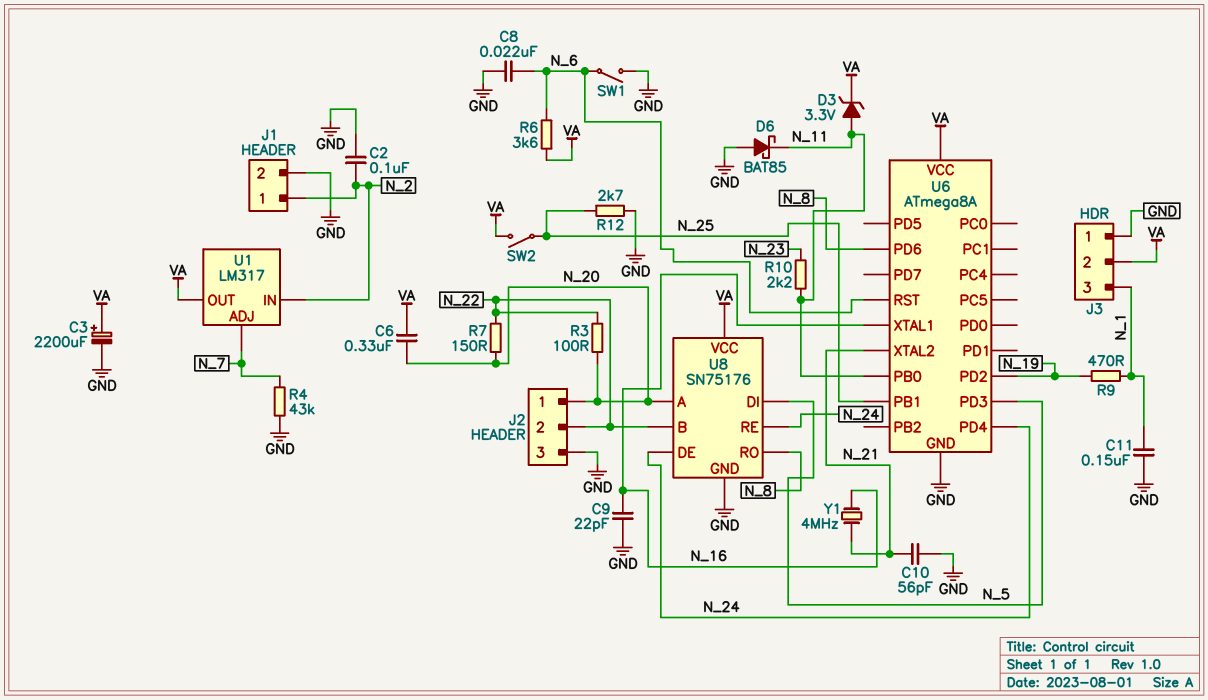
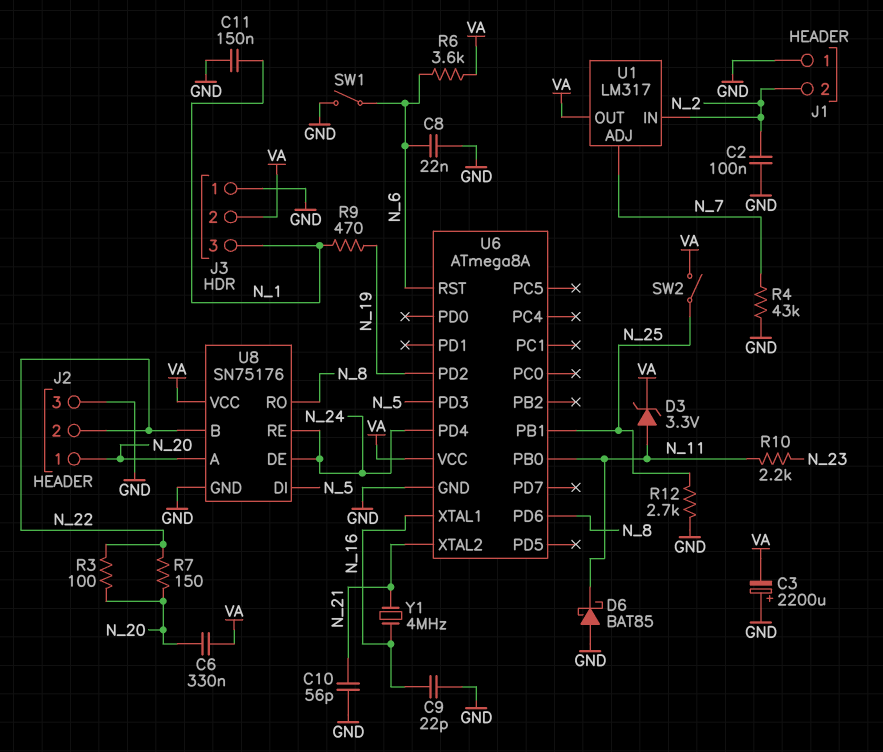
C3: 2200uF (plus VA, minus GND) -> 2200uF (plus GND, minus VA)
J1 pin 1: N_2 -> GND
J1 pin 2: GND -> N_2

